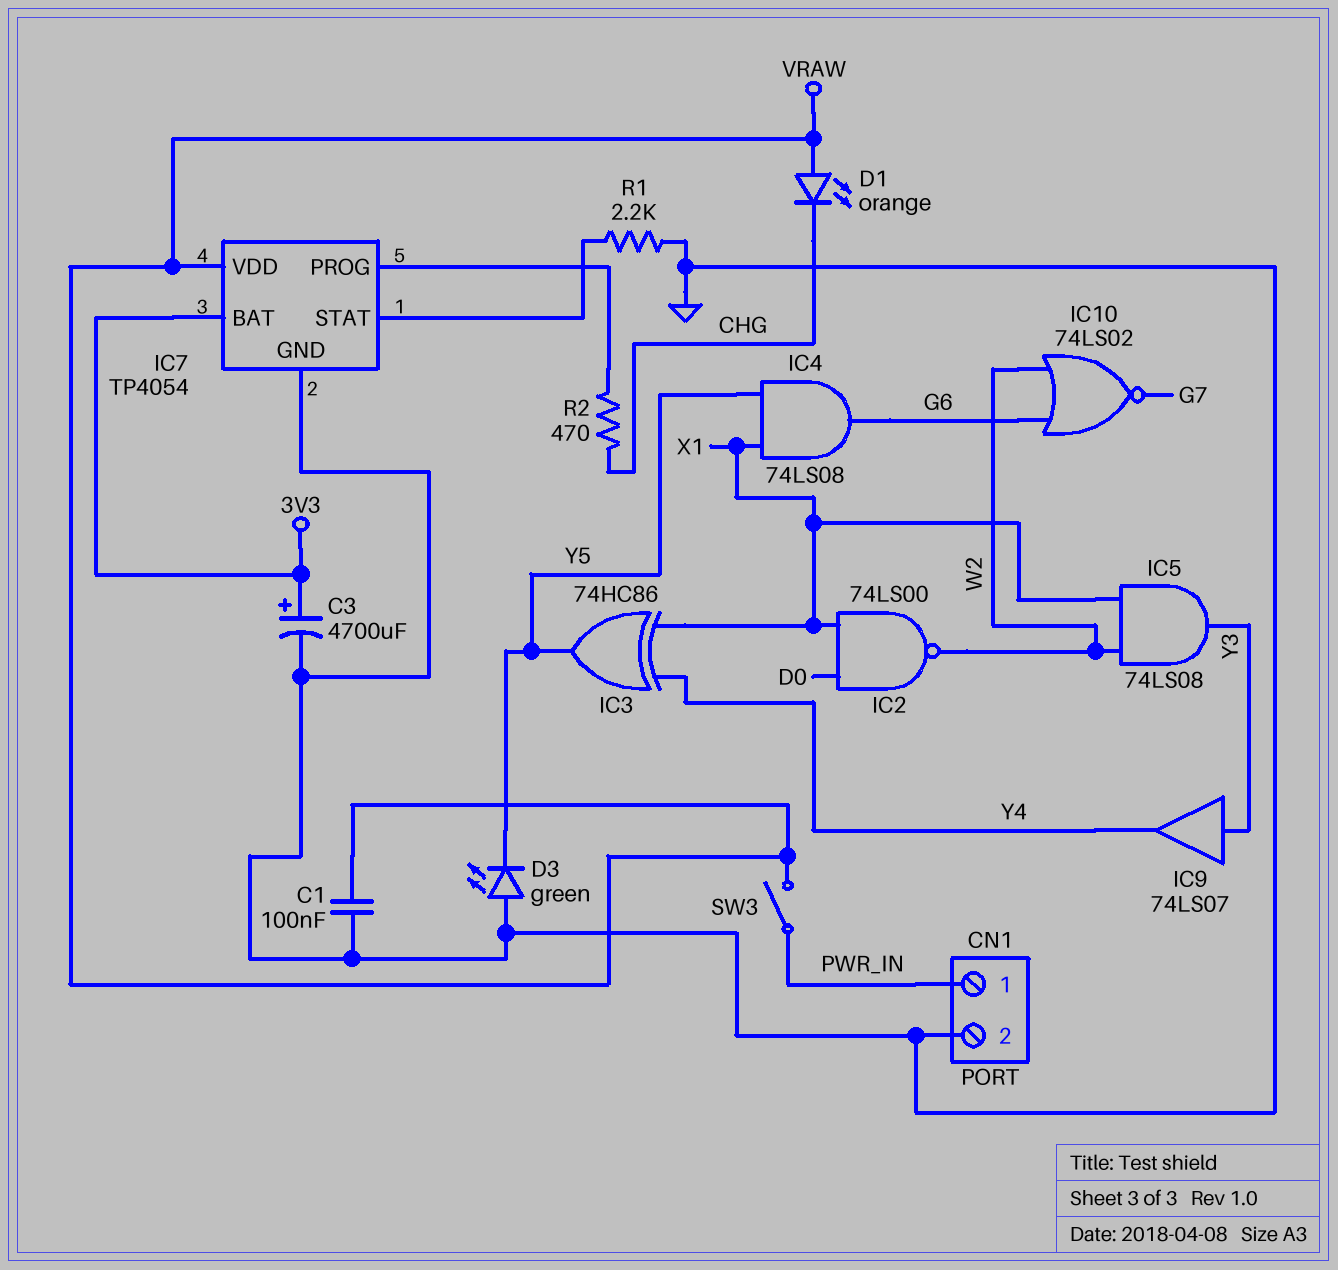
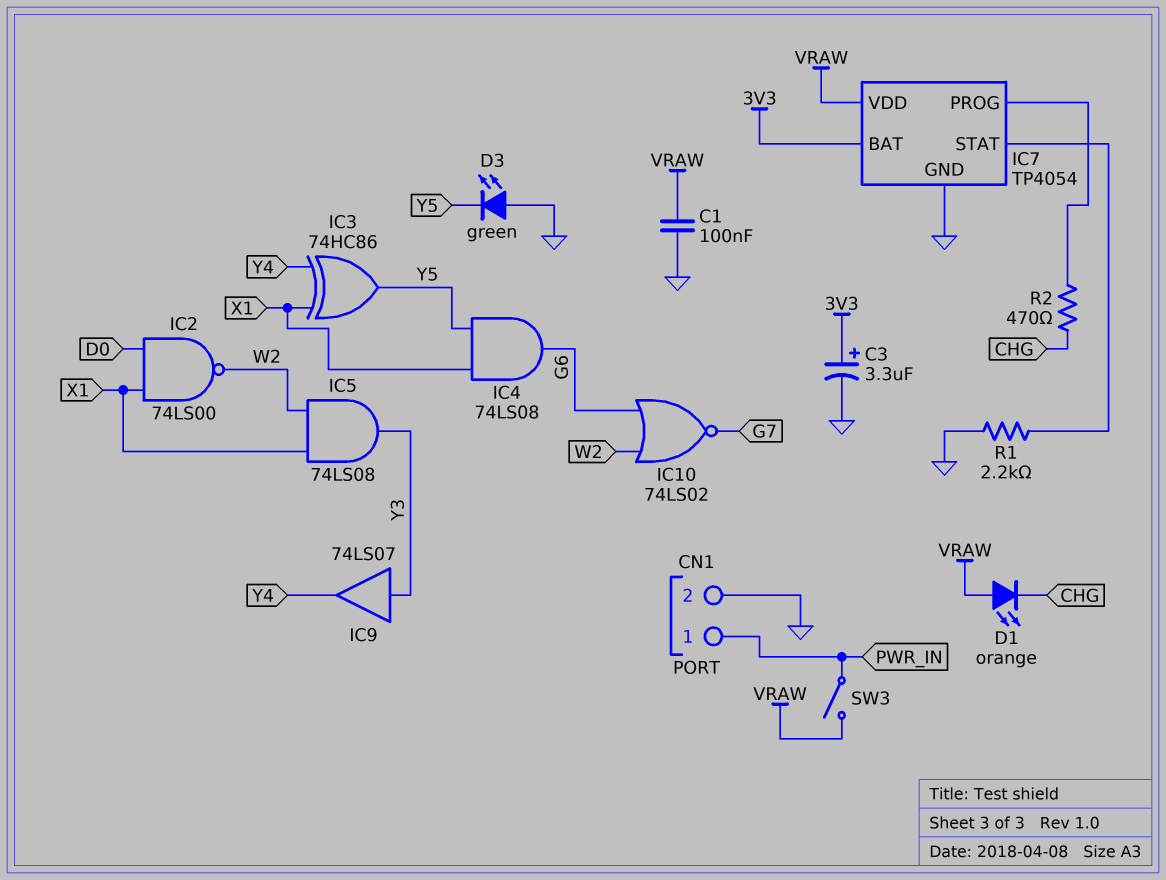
C3: 4700uF (plus 3V3, minus GND) -> 3.3uF (plus 3V3, minus GND)

